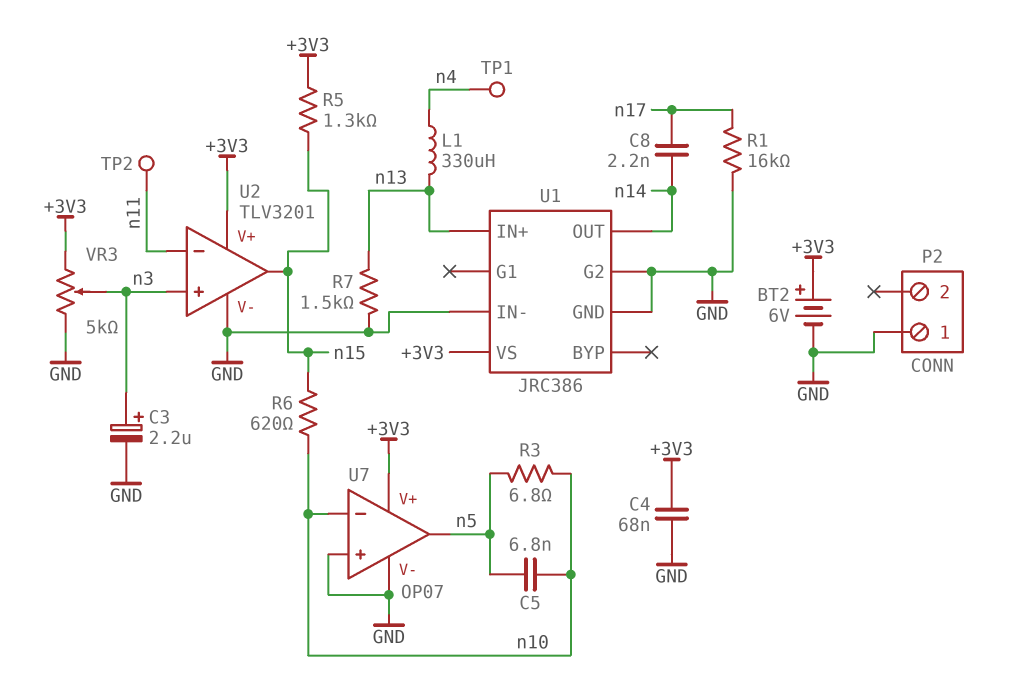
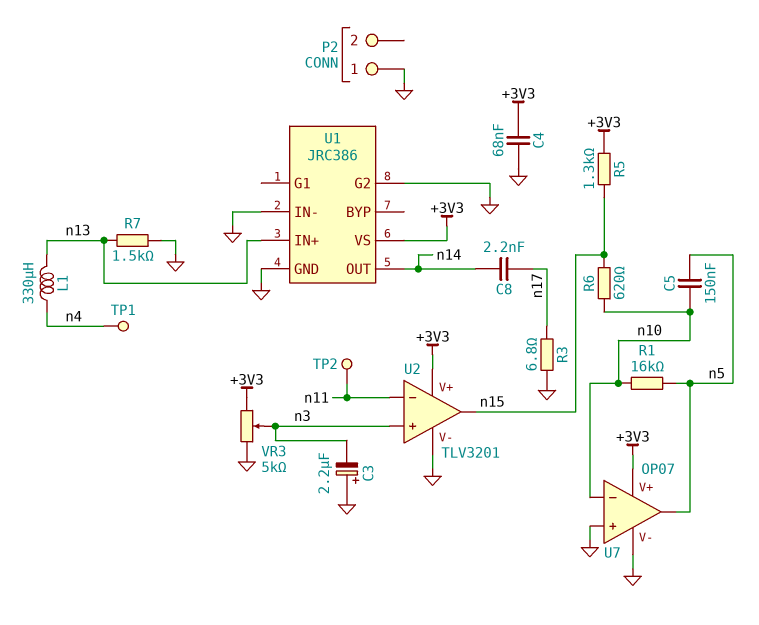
BT2: 6V (plus +3V3, minus GND) -> none
C3: 2.2uF (plus n3, minus GND) -> 2.2uF (plus GND, minus n3)
C5: 6.8nF (n5, n10) -> 150nF (n5, n10)
R1: 16k (GND, n17) -> 16k (n5, n10)
R3: 6.8 (n5, n10) -> 6.8 (GND, n17)

